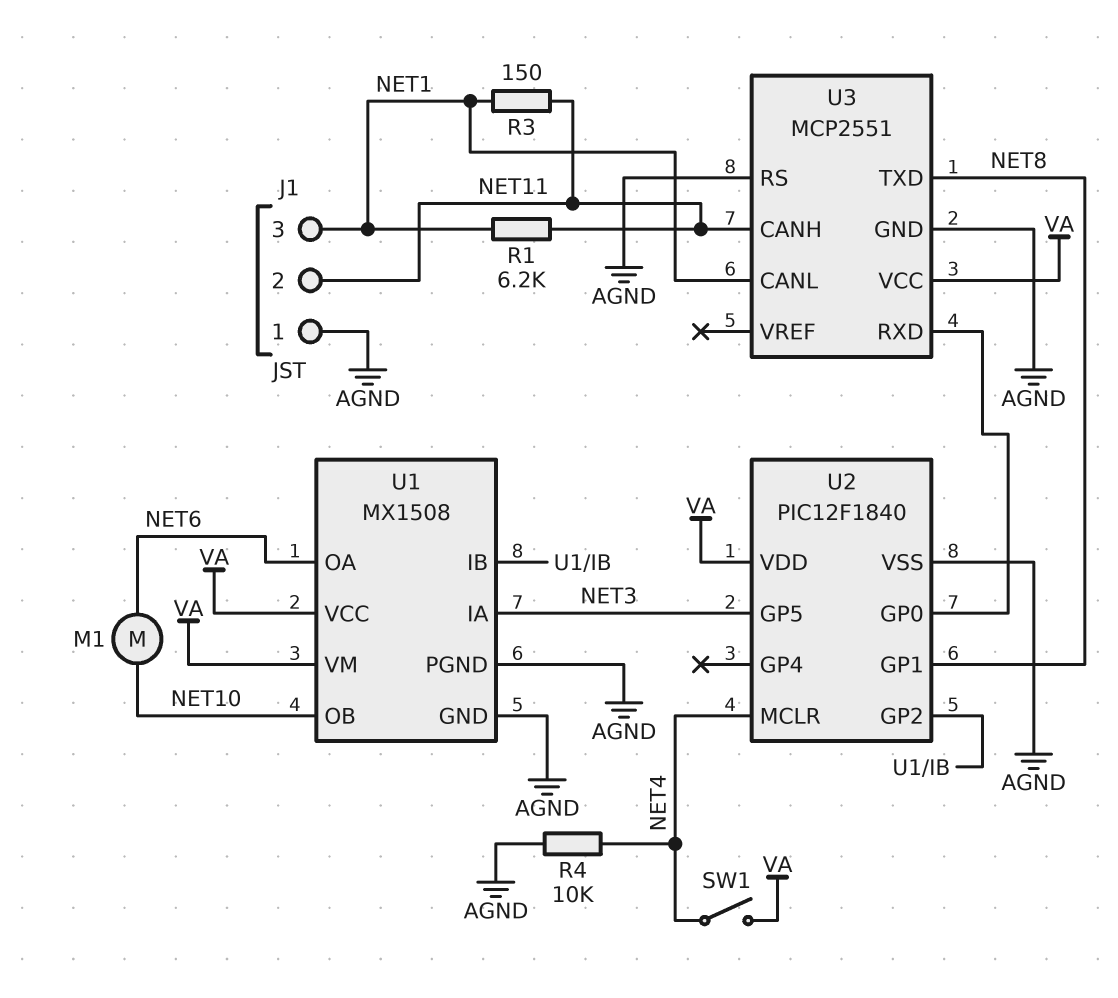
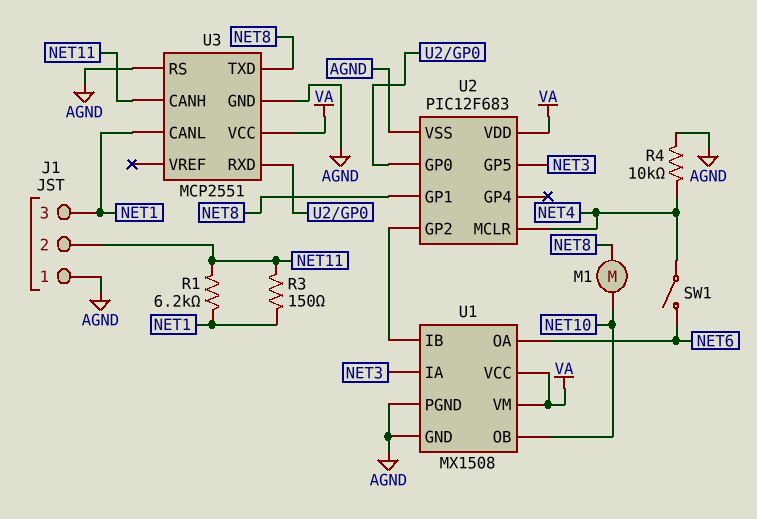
M1: motor (NET6, NET10) -> motor (NET8, NET10)
SW1: switch (NET4, VA) -> switch (NET4, NET6)
U2: PIC12F1840 -> PIC12F683

